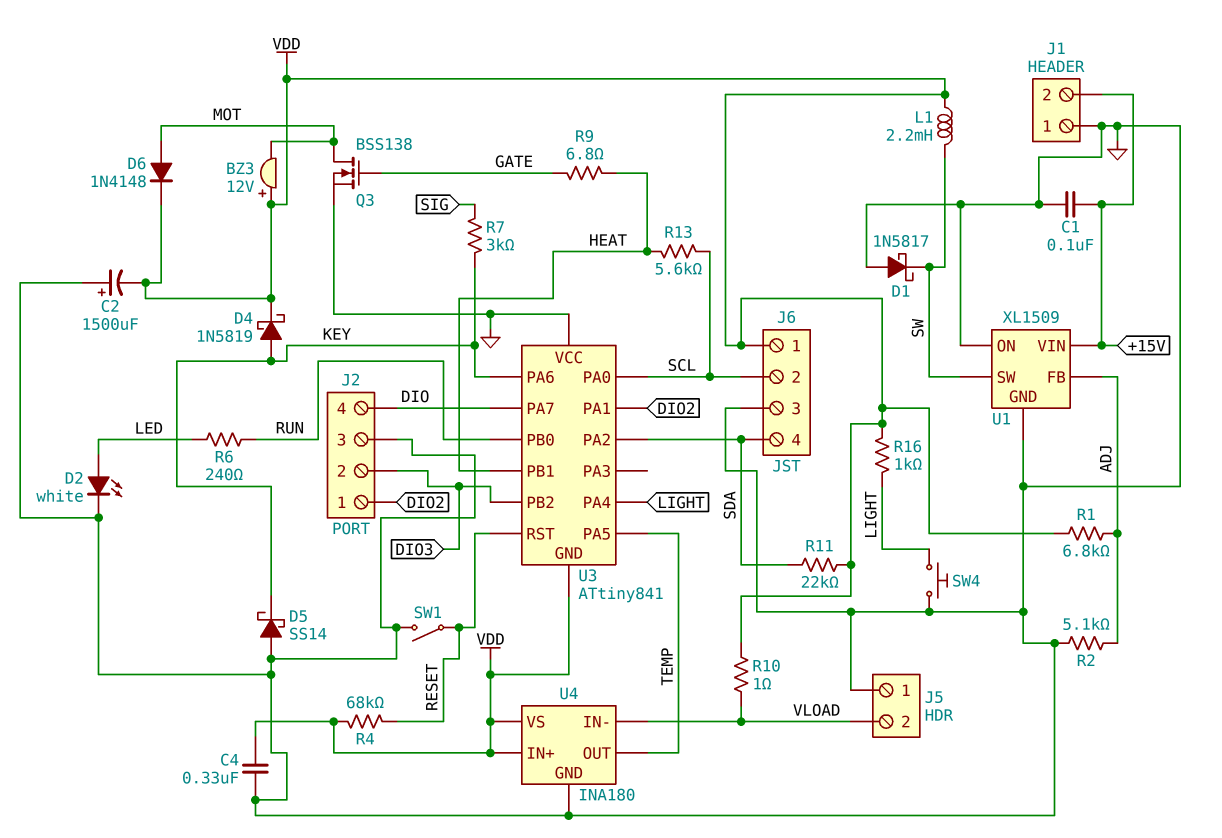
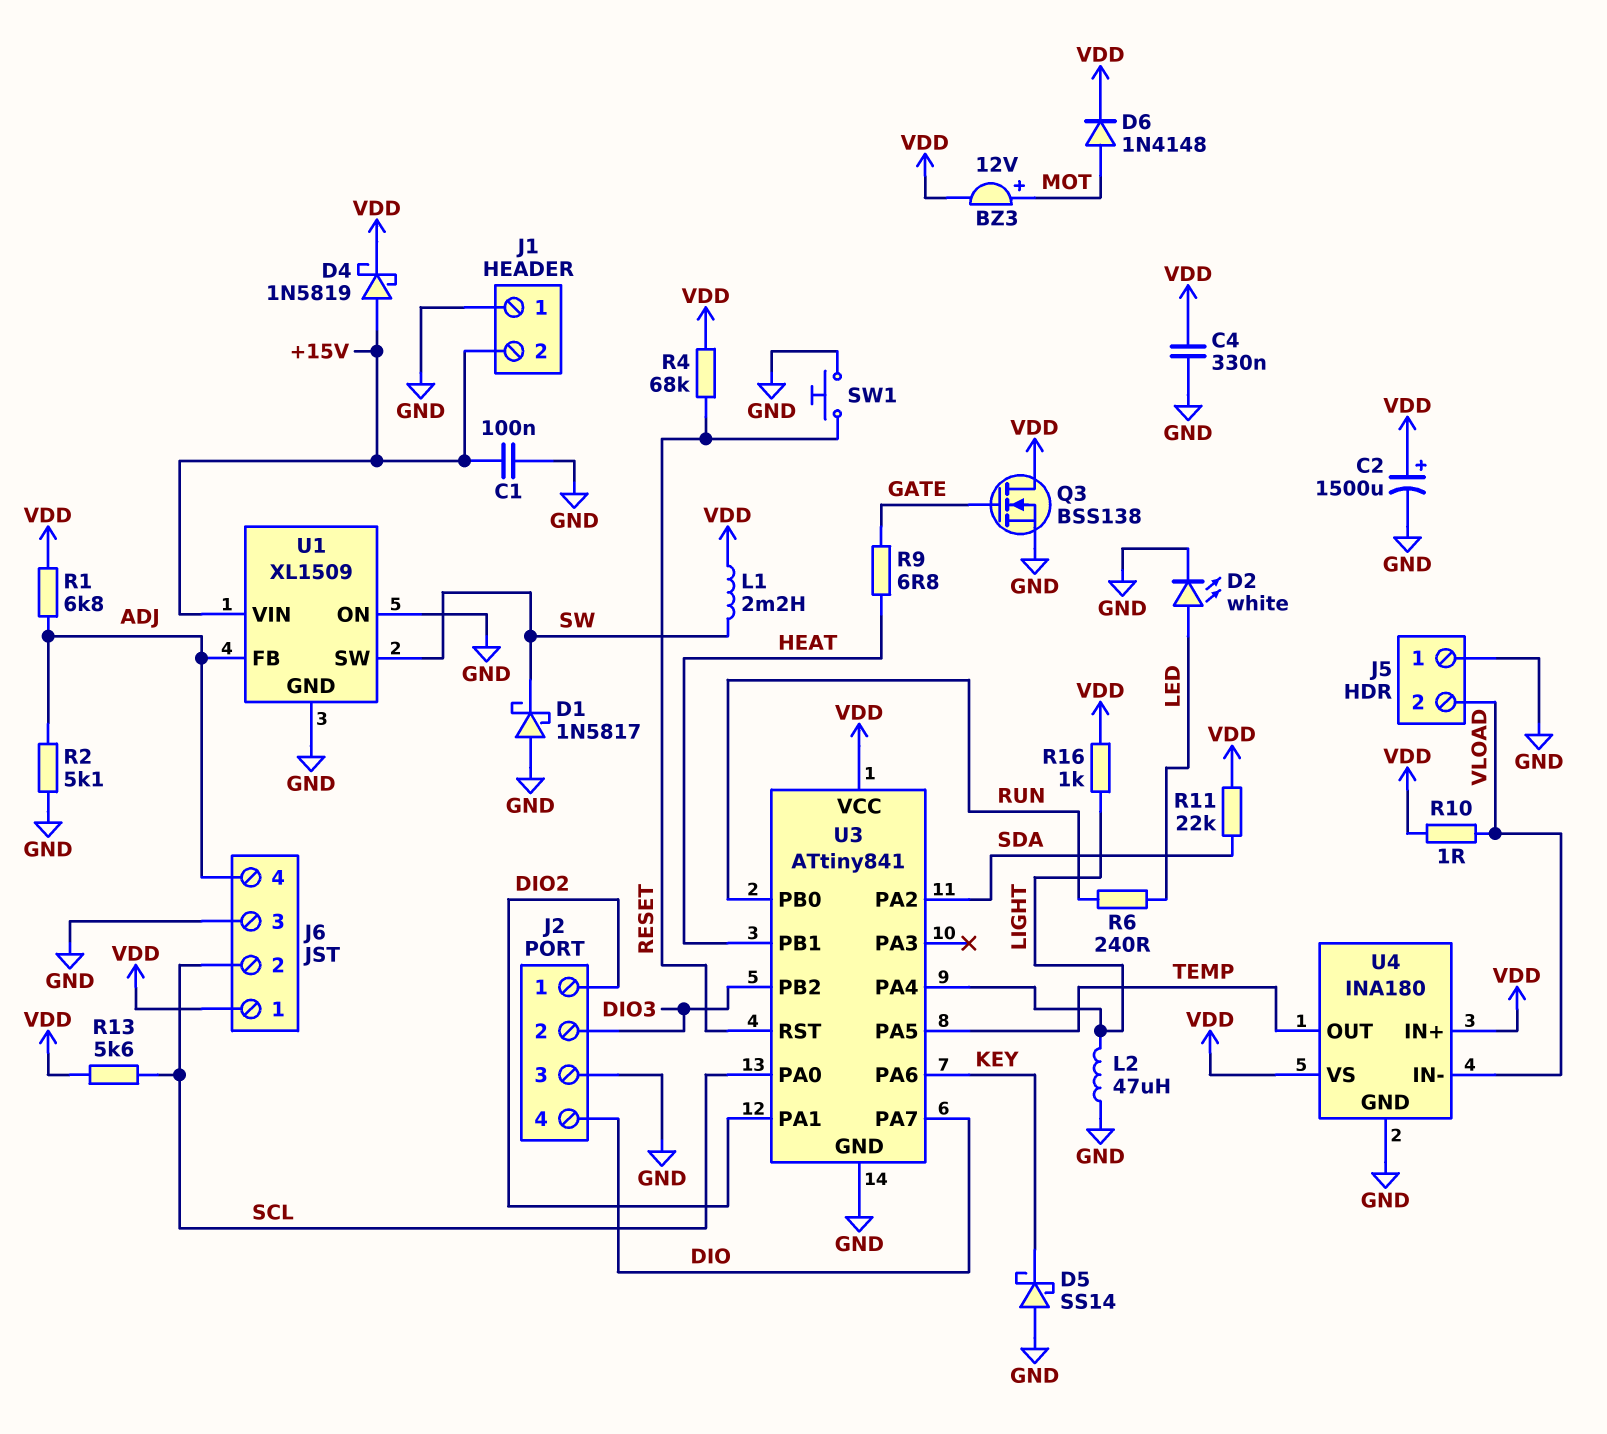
BZ3: buzzer 12V (plus VDD, minus MOT) -> buzzer 12V (plus MOT, minus VDD)
C2: 1500uF (plus GND, minus VDD) -> 1500uF (plus VDD, minus GND)
D4: schottky 1N5819 (A KEY, K VDD) -> schottky 1N5819 (A +15V, K VDD)
J6 pin 4: SDA -> ADJ
L2: none -> 47uH (GND, LIGHT)
Q3: NMOS BSS138 (G GATE, D MOT, S GND) -> NMOS BSS138 (G GATE, D VDD, S GND)
R7: 3k (KEY, SIG) -> none
R13: 5.6k (HEAT, SCL) -> 5.6k (SCL, VDD)
SW1: switch (GND, RESET) -> button (GND, RESET)
SW4: button (GND, LIGHT) -> none
U3 pin GND: VDD -> GND
U3 pin VCC: GND -> VDD

